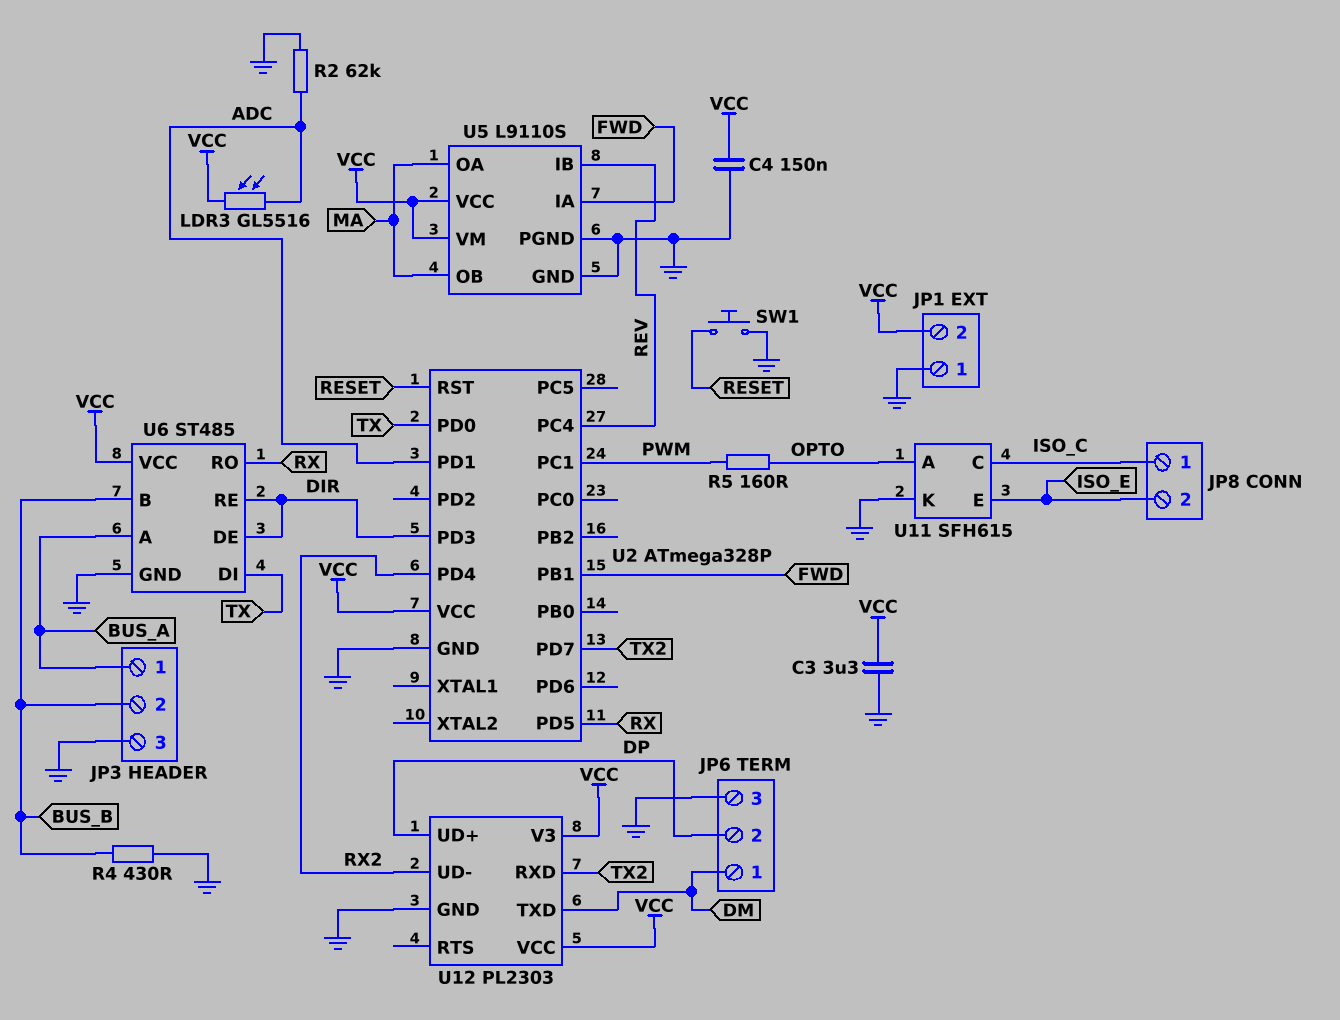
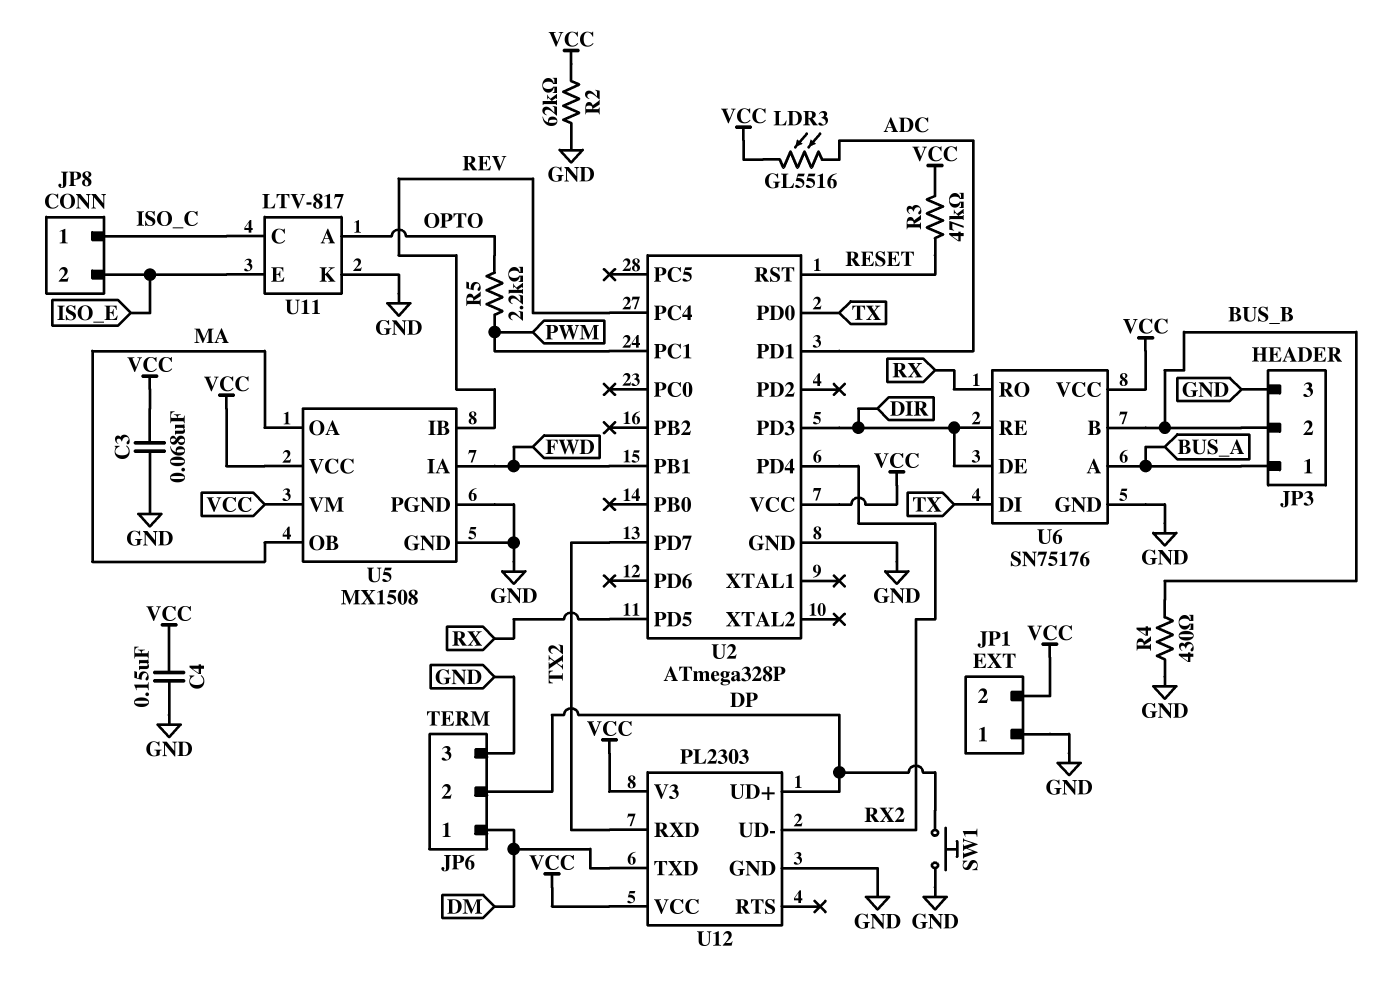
C3: 3.3uF (GND, VCC) -> 68nF (GND, VCC)
R2: 62k (ADC, GND) -> 62k (GND, VCC)
R3: none -> 47k (RESET, VCC)
R5: 160 (OPTO, PWM) -> 2.2k (OPTO, PWM)
SW1: button (GND, RESET) -> button (DP, GND)
U5: L9110S -> MX1508
U6: ST485 -> SN75176
U11: SFH615 -> LTV-817

